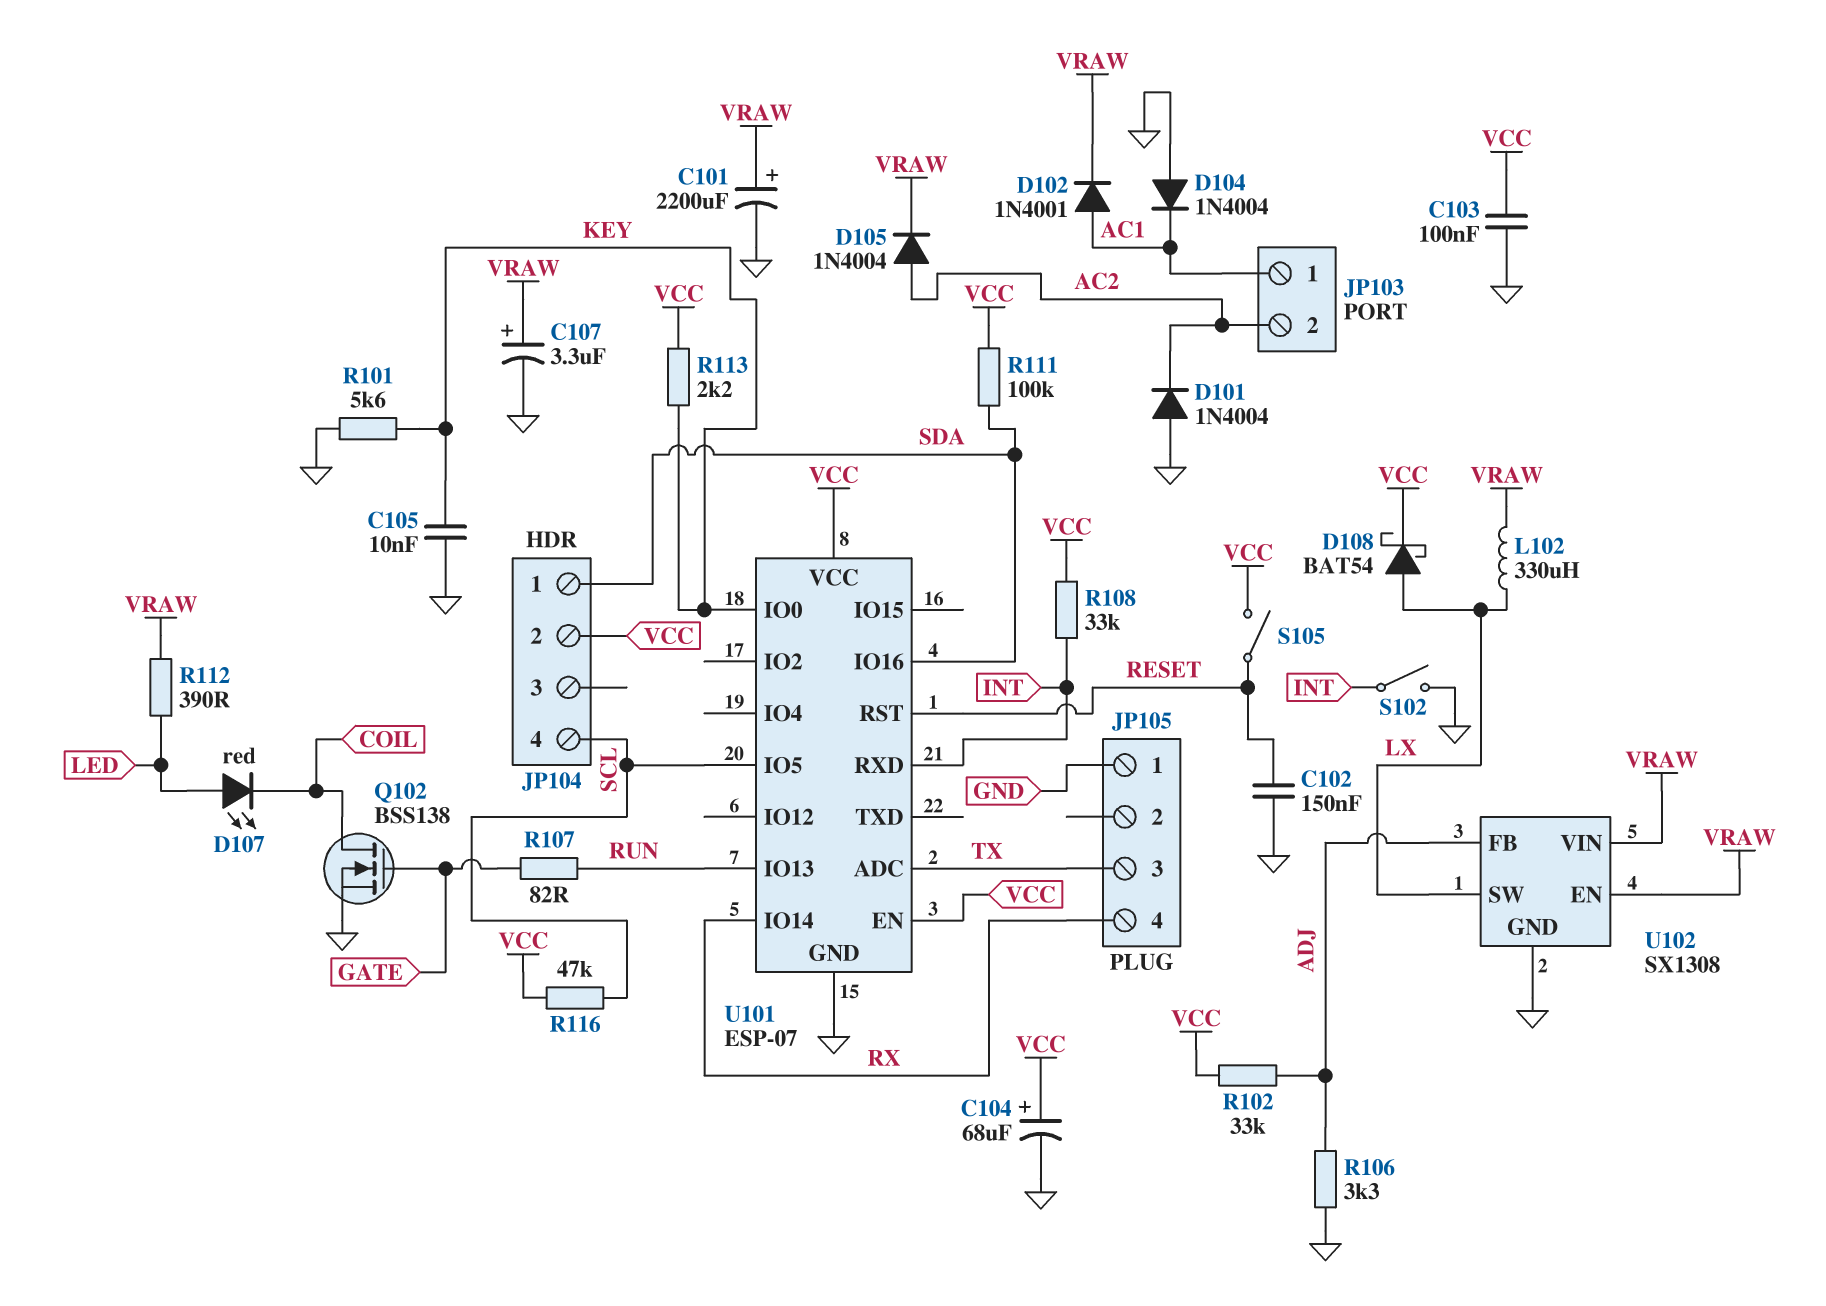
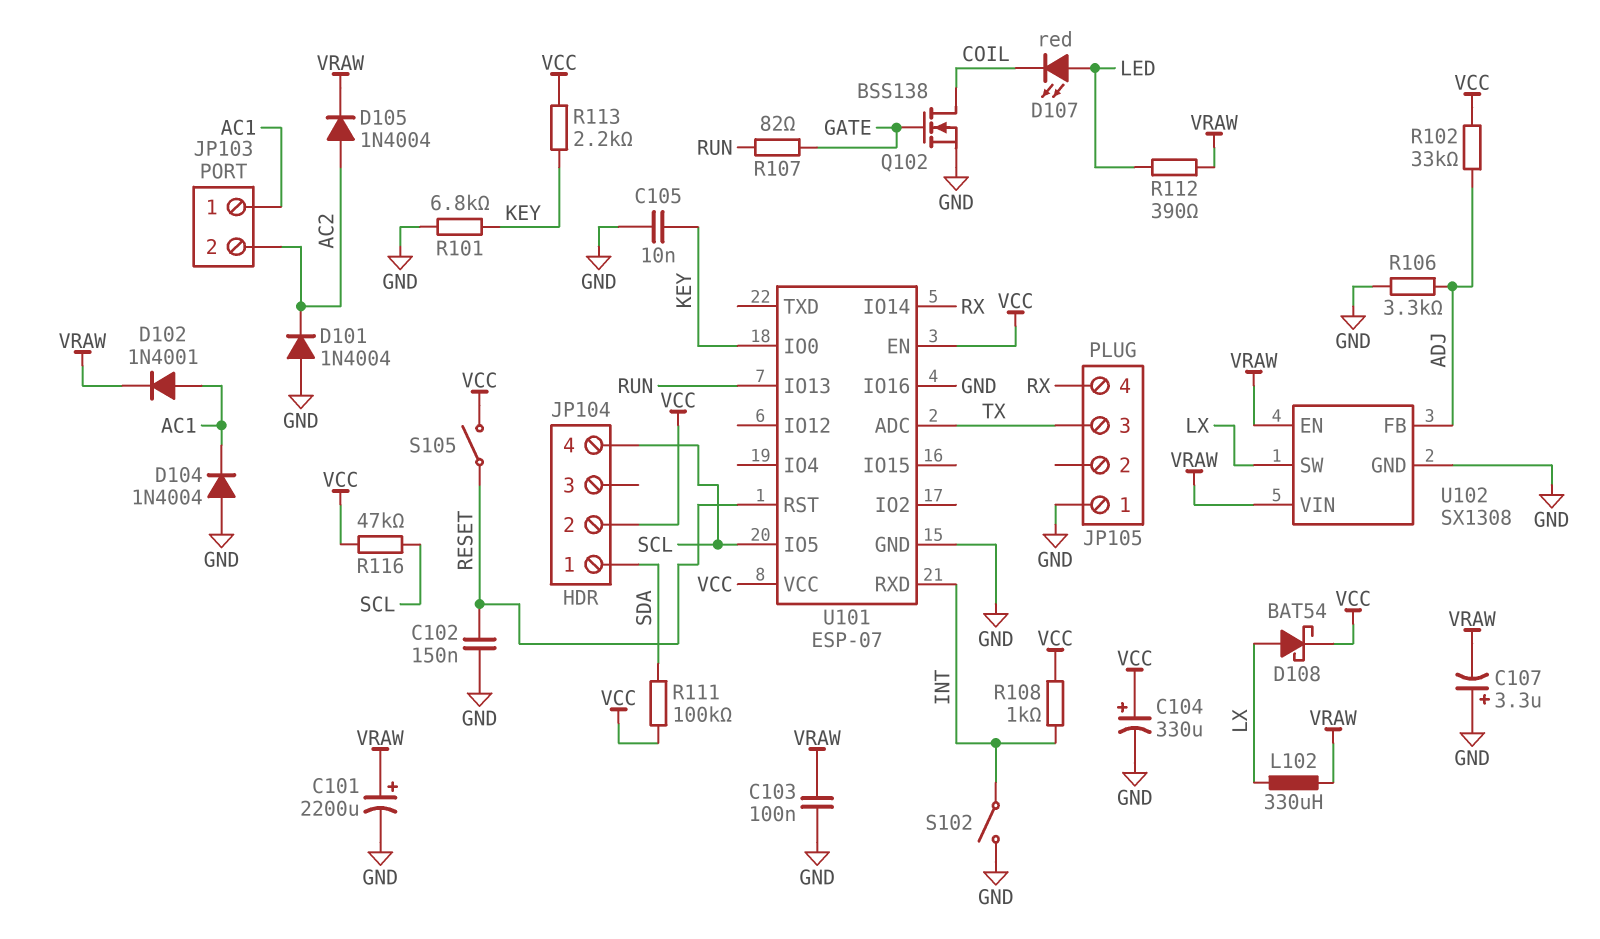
C103: 100nF (GND, VCC) -> 100nF (GND, VRAW)
C104: 68uF (plus VCC, minus GND) -> 330uF (plus VCC, minus GND)
C107: 3.3uF (plus VRAW, minus GND) -> 3.3uF (plus GND, minus VRAW)
R101: 5.6k (GND, KEY) -> 6.8k (GND, KEY)
R108: 33k (INT, VCC) -> 1k (INT, VCC)
U101 pin IO16: SDA -> GND

